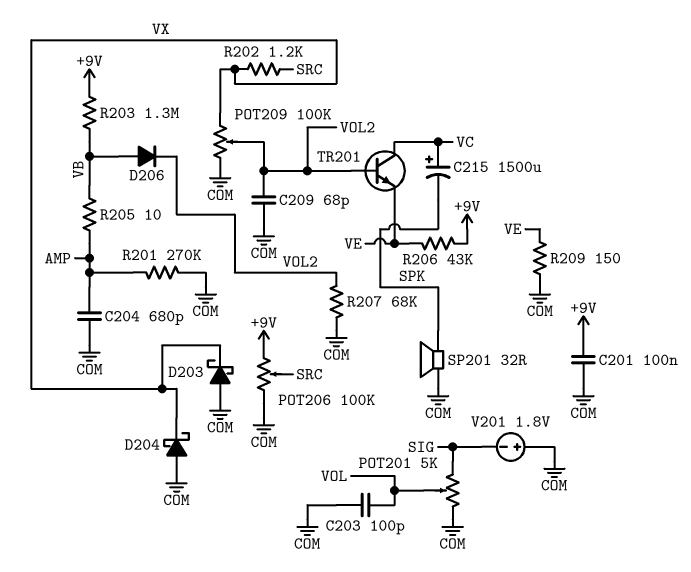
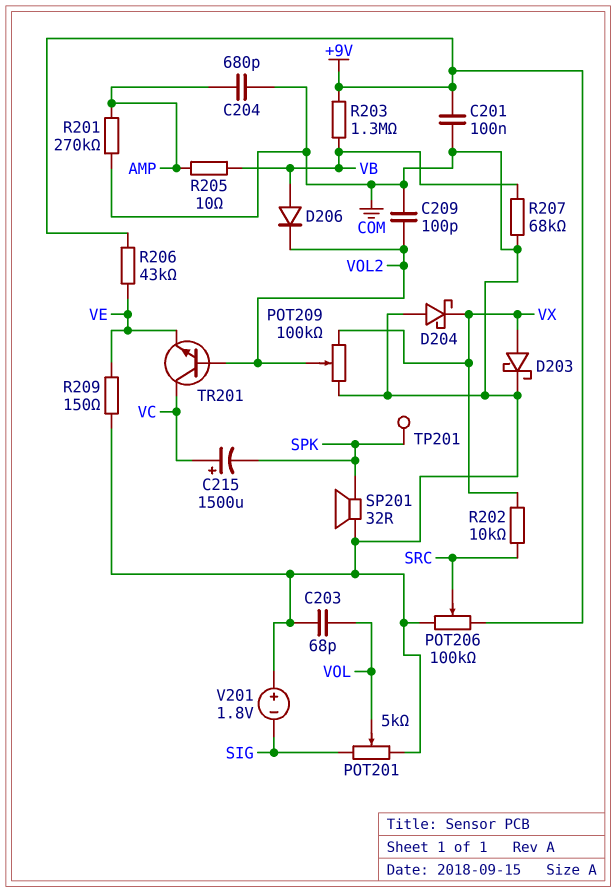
C203: 100pF (COM, VOL) -> 68pF (COM, VOL)
C209: 68pF (COM, VOL2) -> 100pF (COM, VOL2)
D203: schottky (A COM, K VX) -> schottky (A VX, K COM)
R202: 1.2k (SRC, VX) -> 10k (SRC, VX)
R207: 68k (COM, VOL2) -> 68k (COM, VB)
TP201: none -> test point (SPK)

